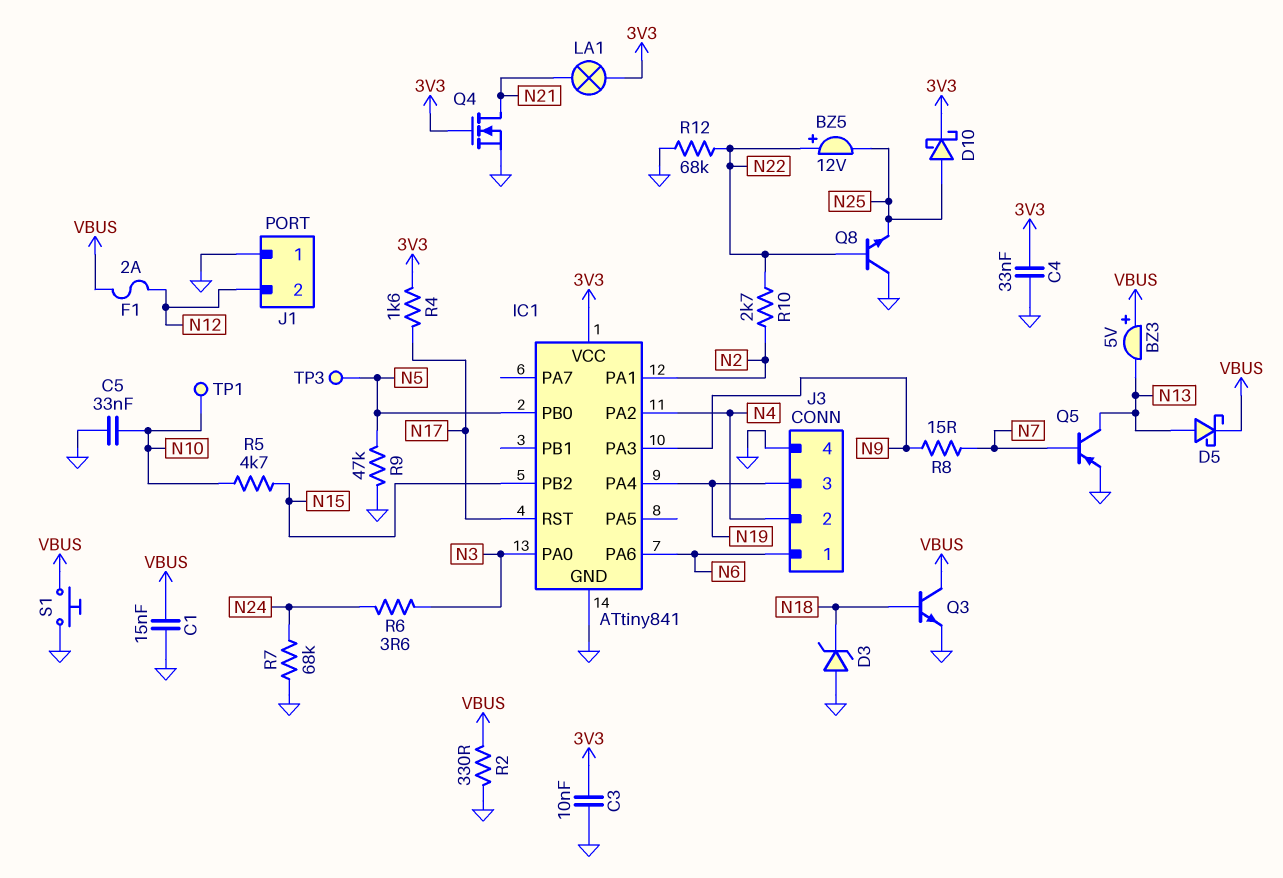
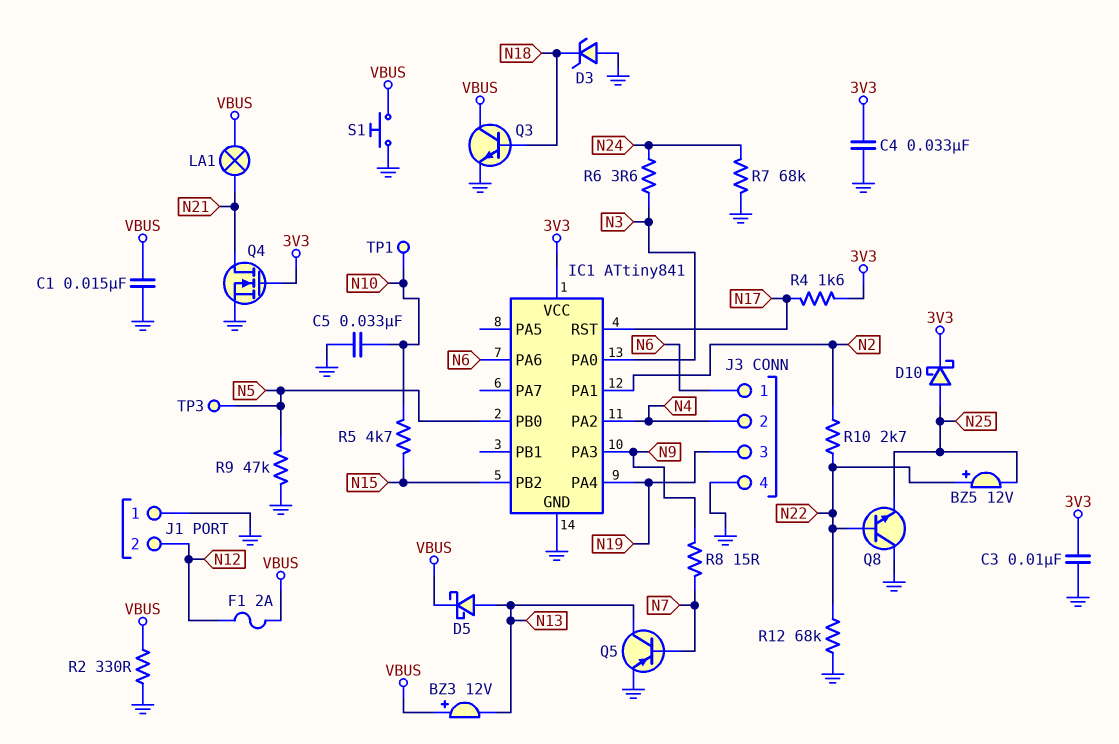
BZ3: buzzer 5V (plus VBUS, minus N13) -> buzzer 12V (plus VBUS, minus N13)
LA1: lamp (3V3, N21) -> lamp (N21, VBUS)

